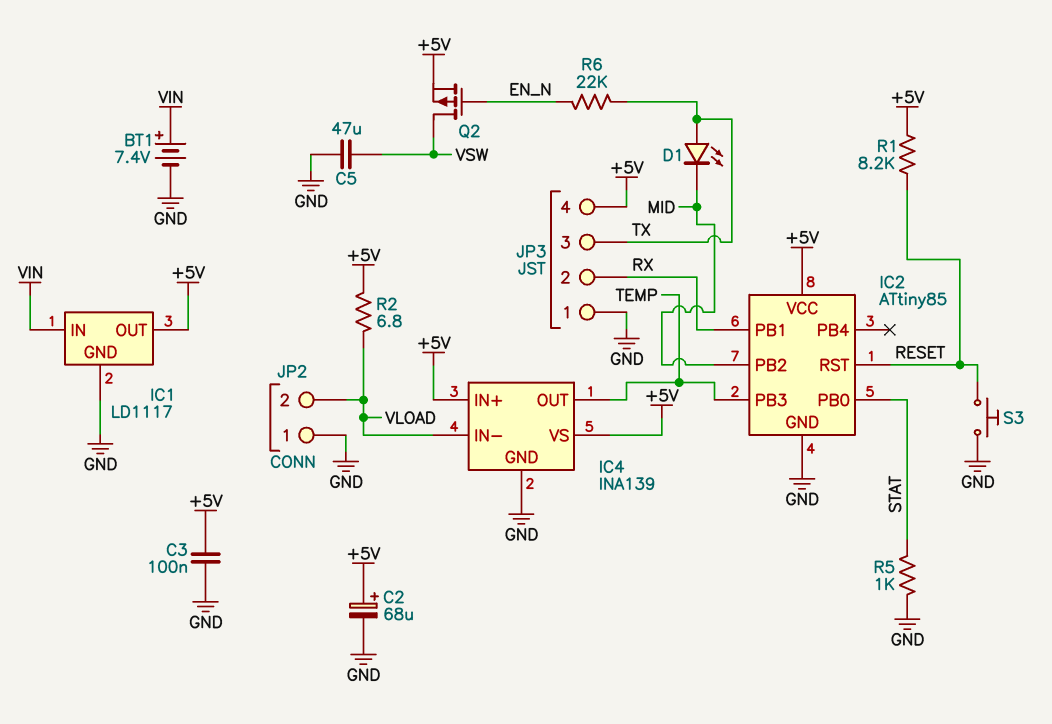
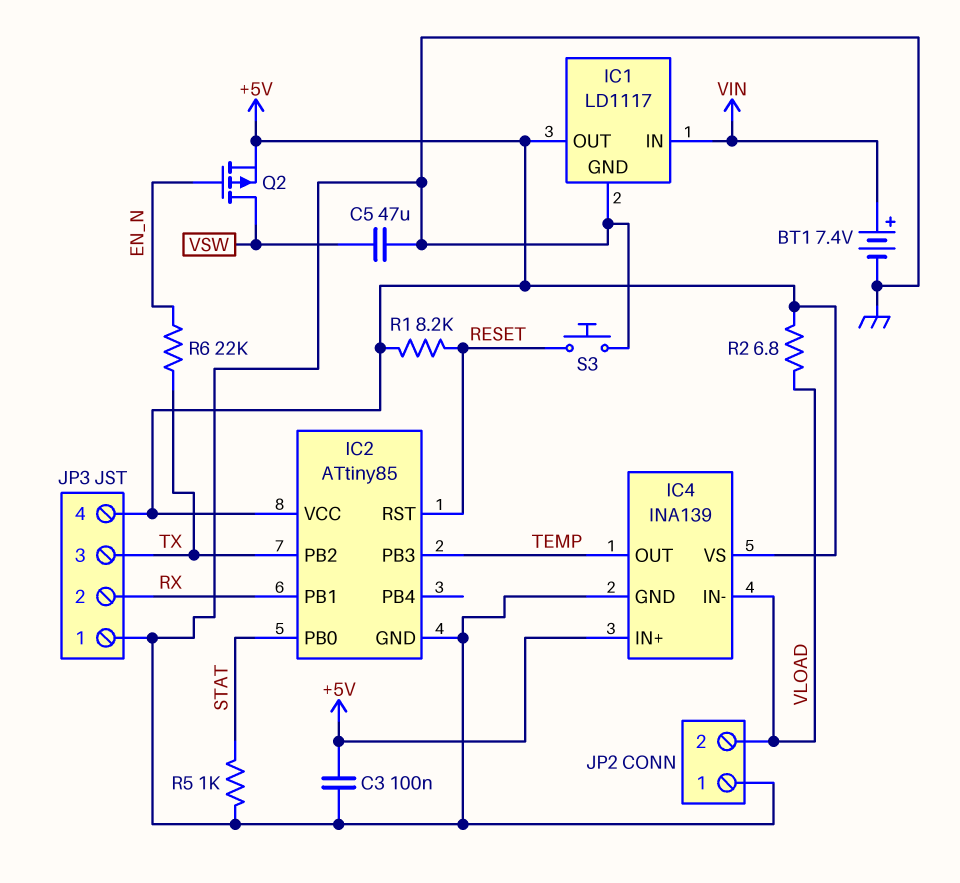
C2: 68uF (plus +5V, minus GND) -> none
D1: LED (A TX, K MID) -> none
IC2 pin PB2: MID -> TX

